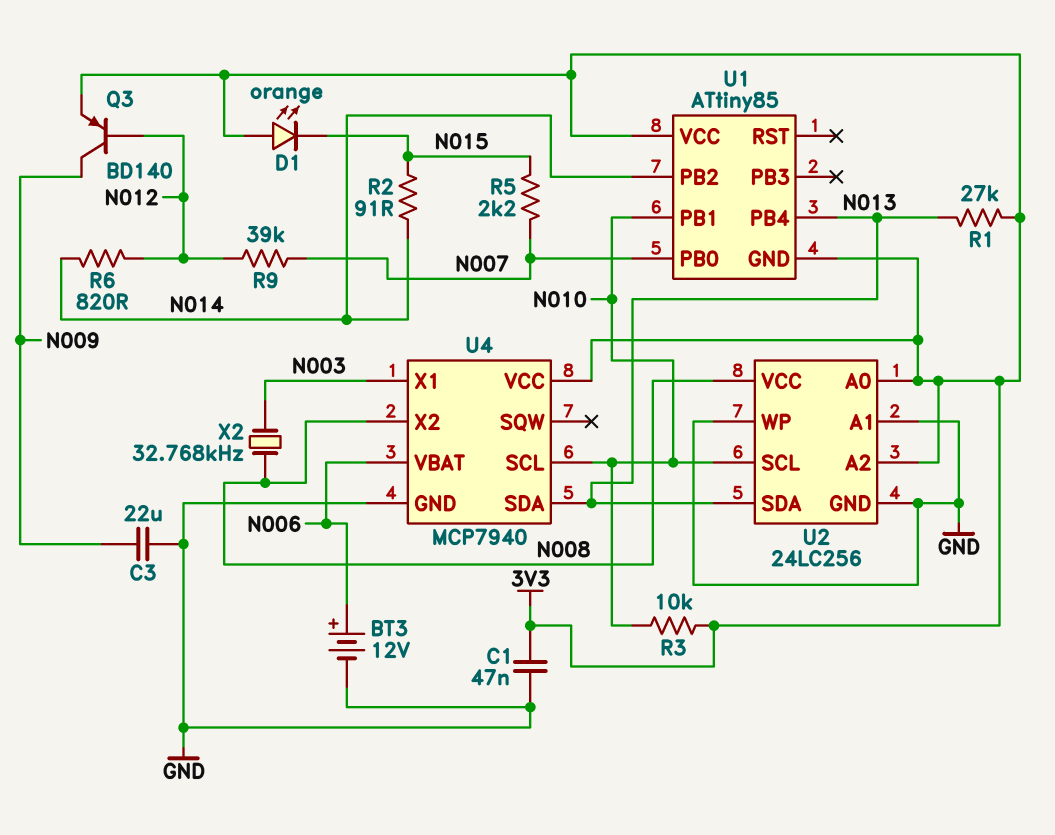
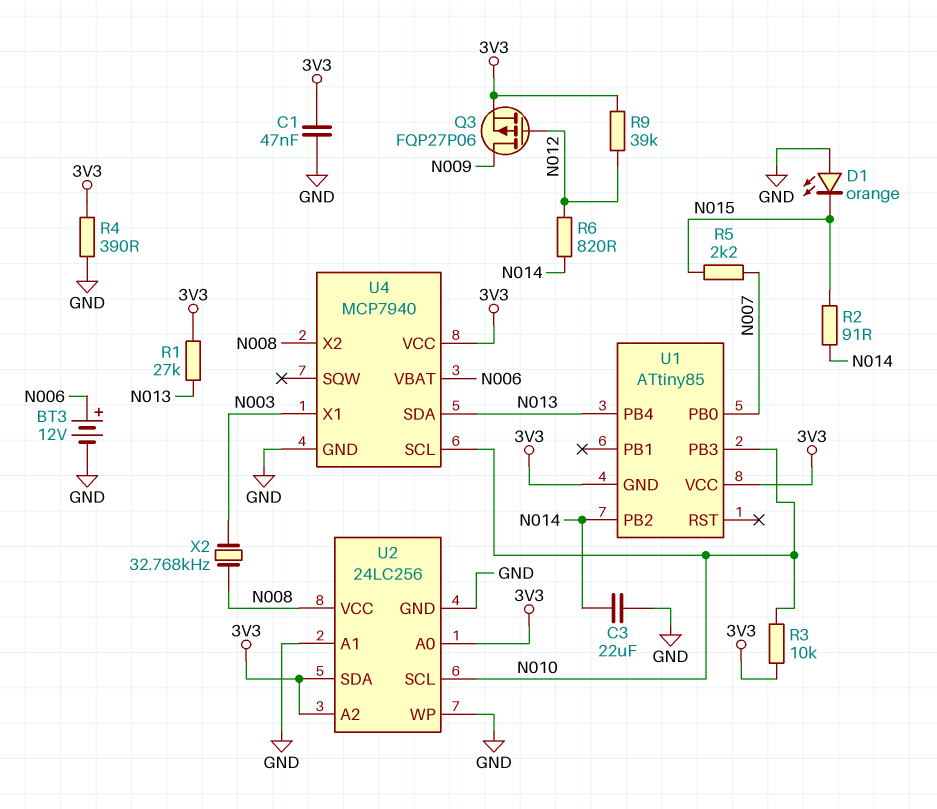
C3: 22uF (GND, N009) -> 22uF (GND, N014)
D1: LED orange (A 3V3, K N015) -> LED orange (A GND, K N015)
Q3: PNP BD140 (B N012, C N009, E 3V3) -> PMOS FQP27P06 (G N012, D N009, S 3V3)
R4: none -> 390 (3V3, GND)
R9: 39k (N007, N012) -> 39k (3V3, N012)
U1 pin PB1: N010 -> none
U1 pin PB3: none -> N010
U2 pin SDA: N013 -> 3V3

